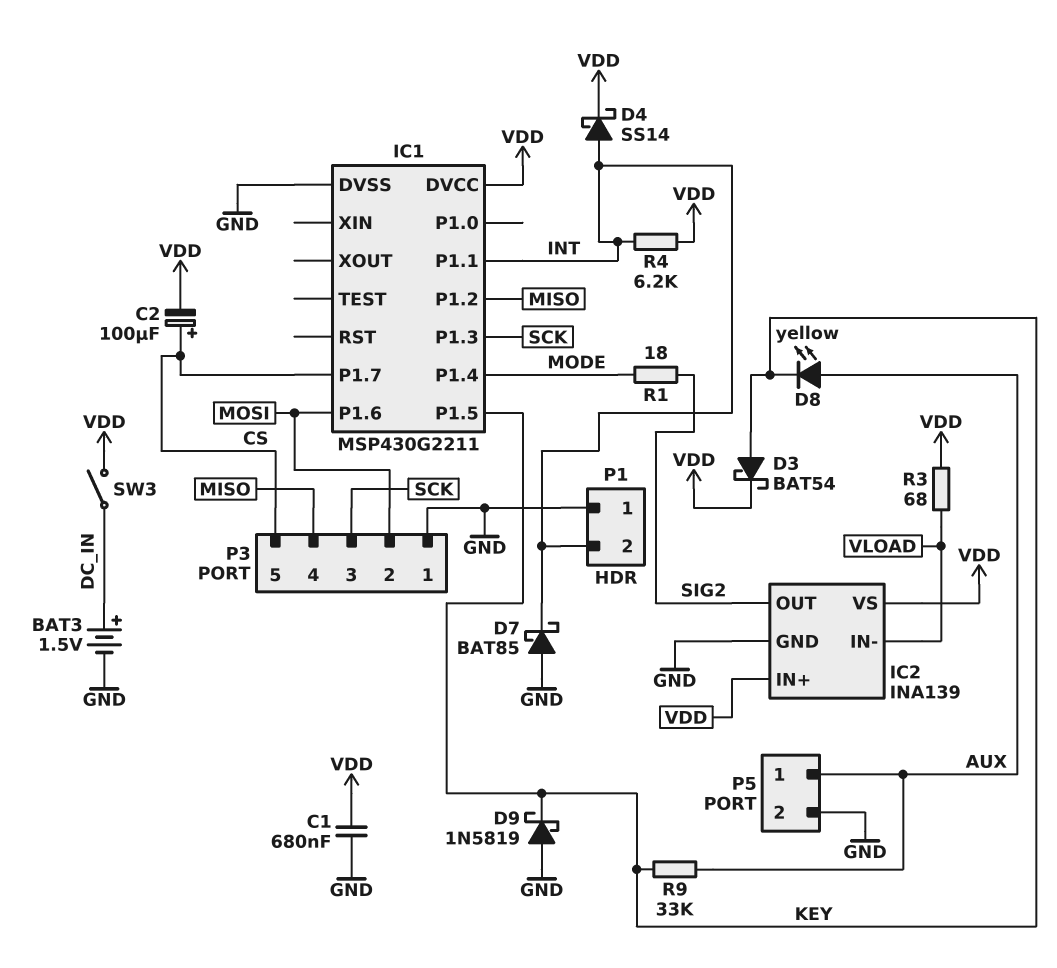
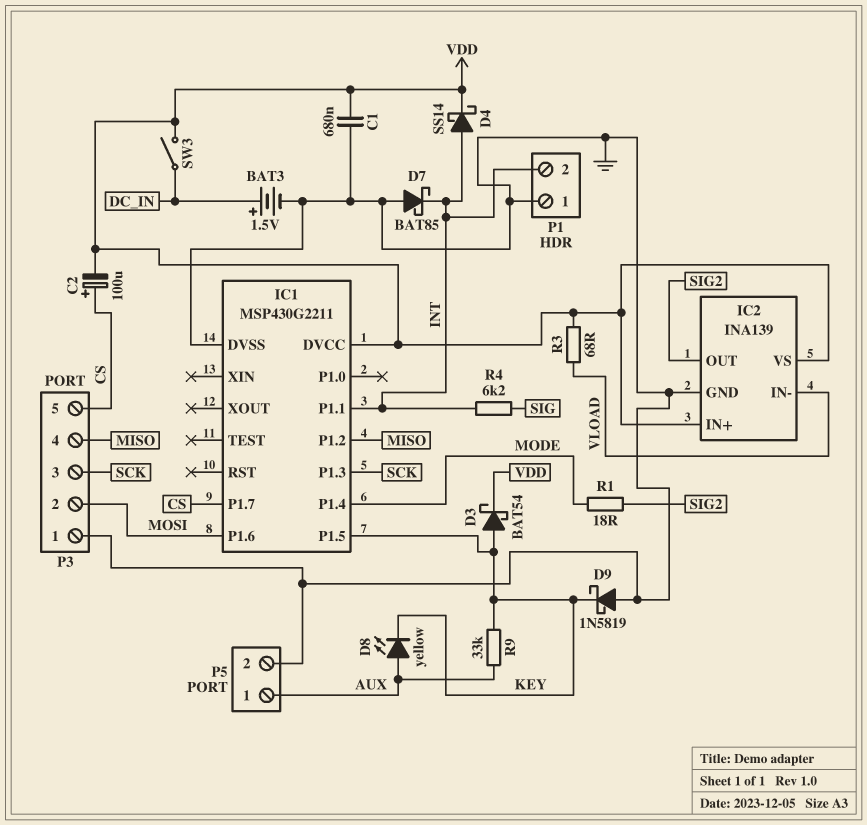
R4: 6.2k (INT, VDD) -> 6.2k (INT, SIG)

